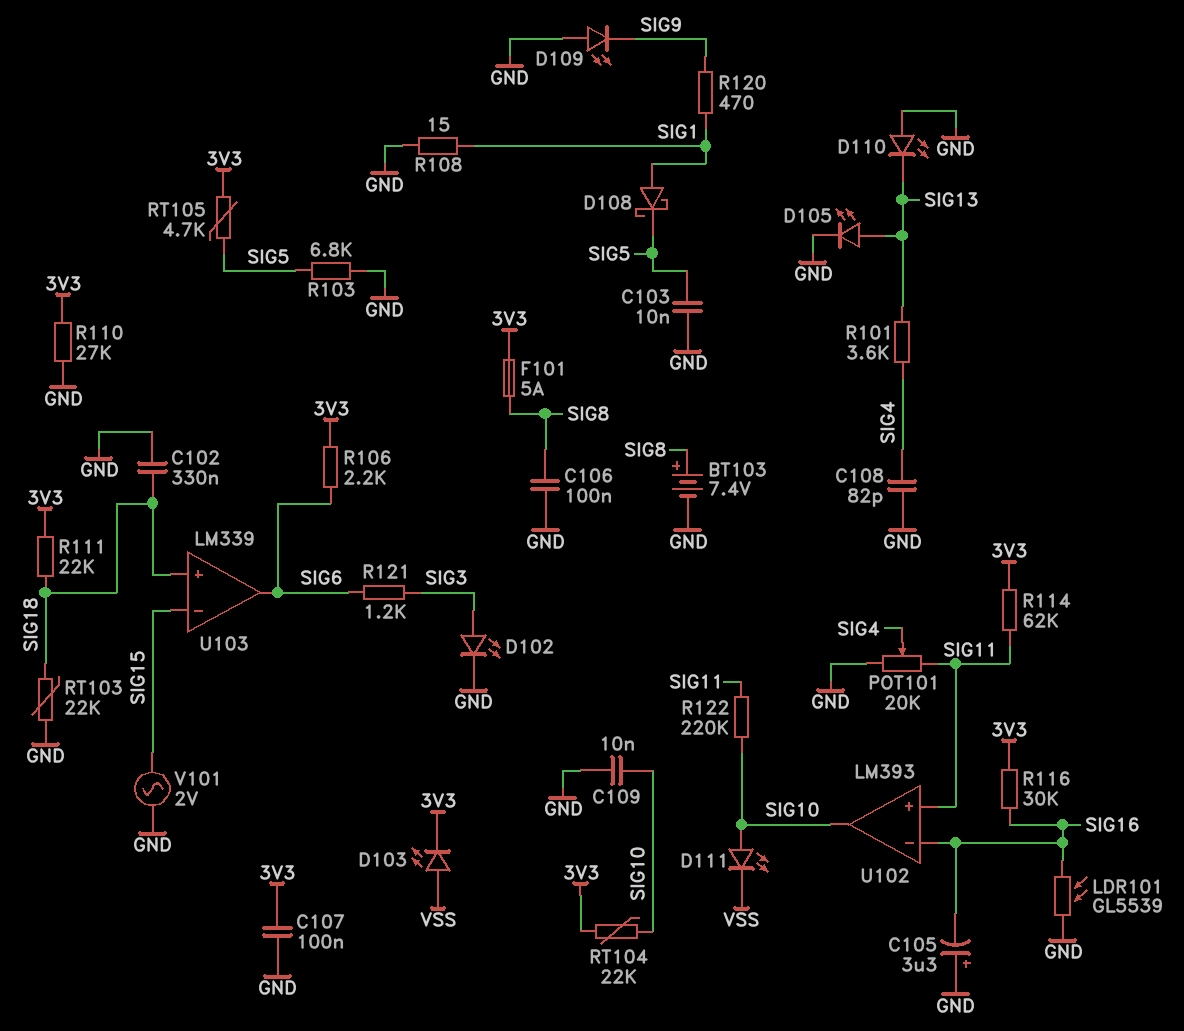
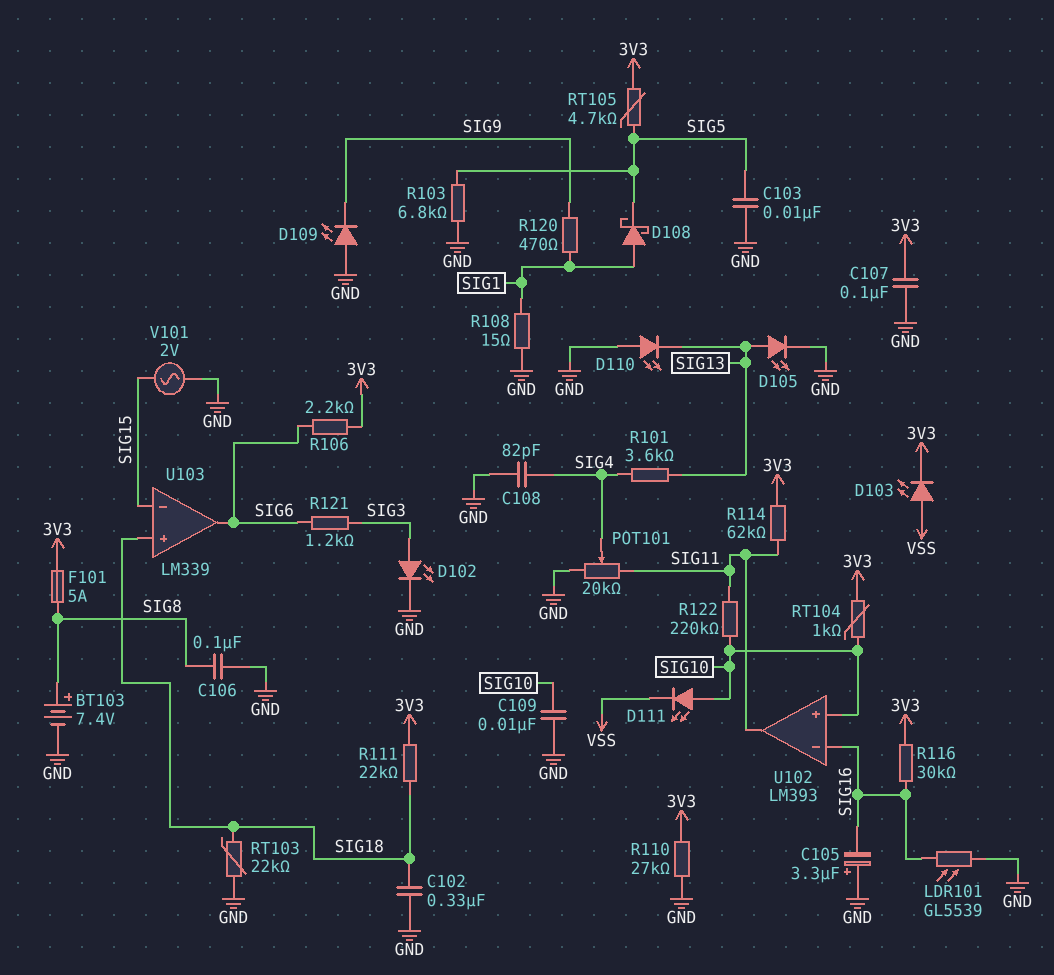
RT104: 22k (3V3, SIG10) -> 1k (3V3, SIG10)
U102 pin in+: SIG11 -> SIG10
U102 pin out: SIG10 -> SIG11

